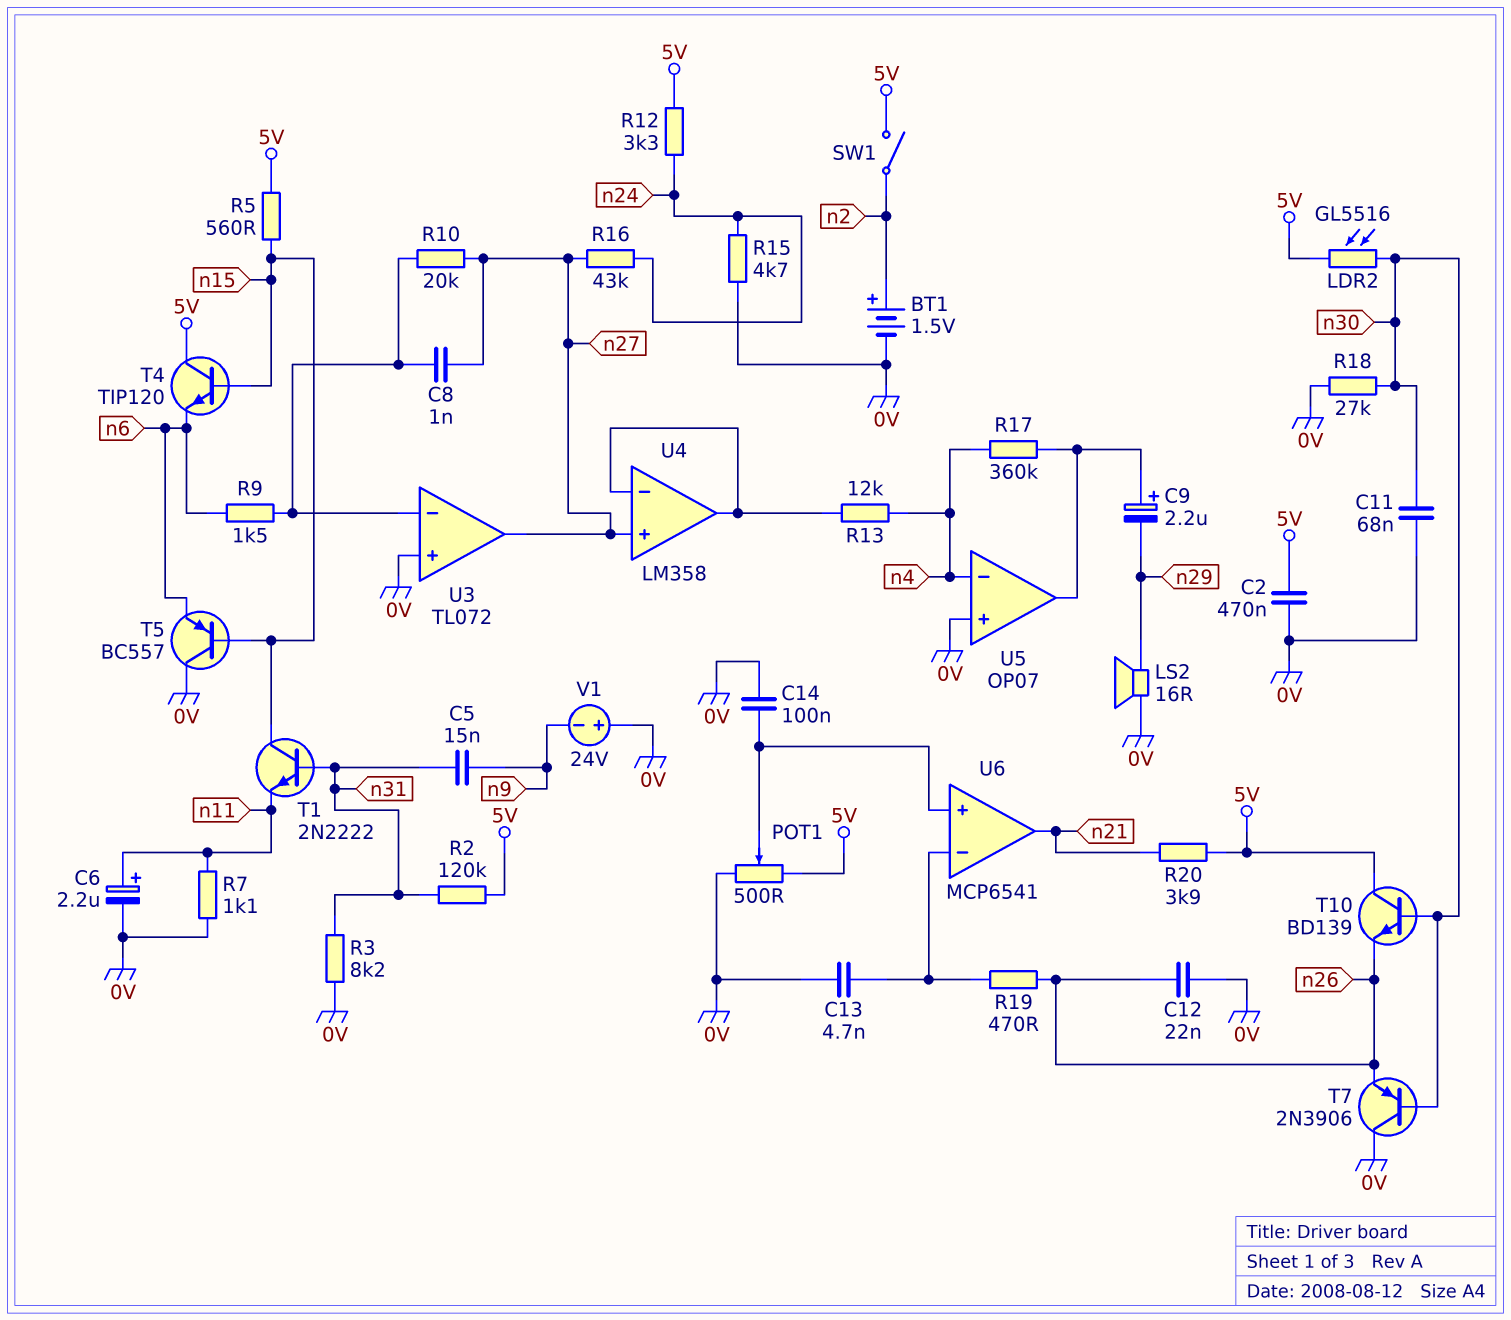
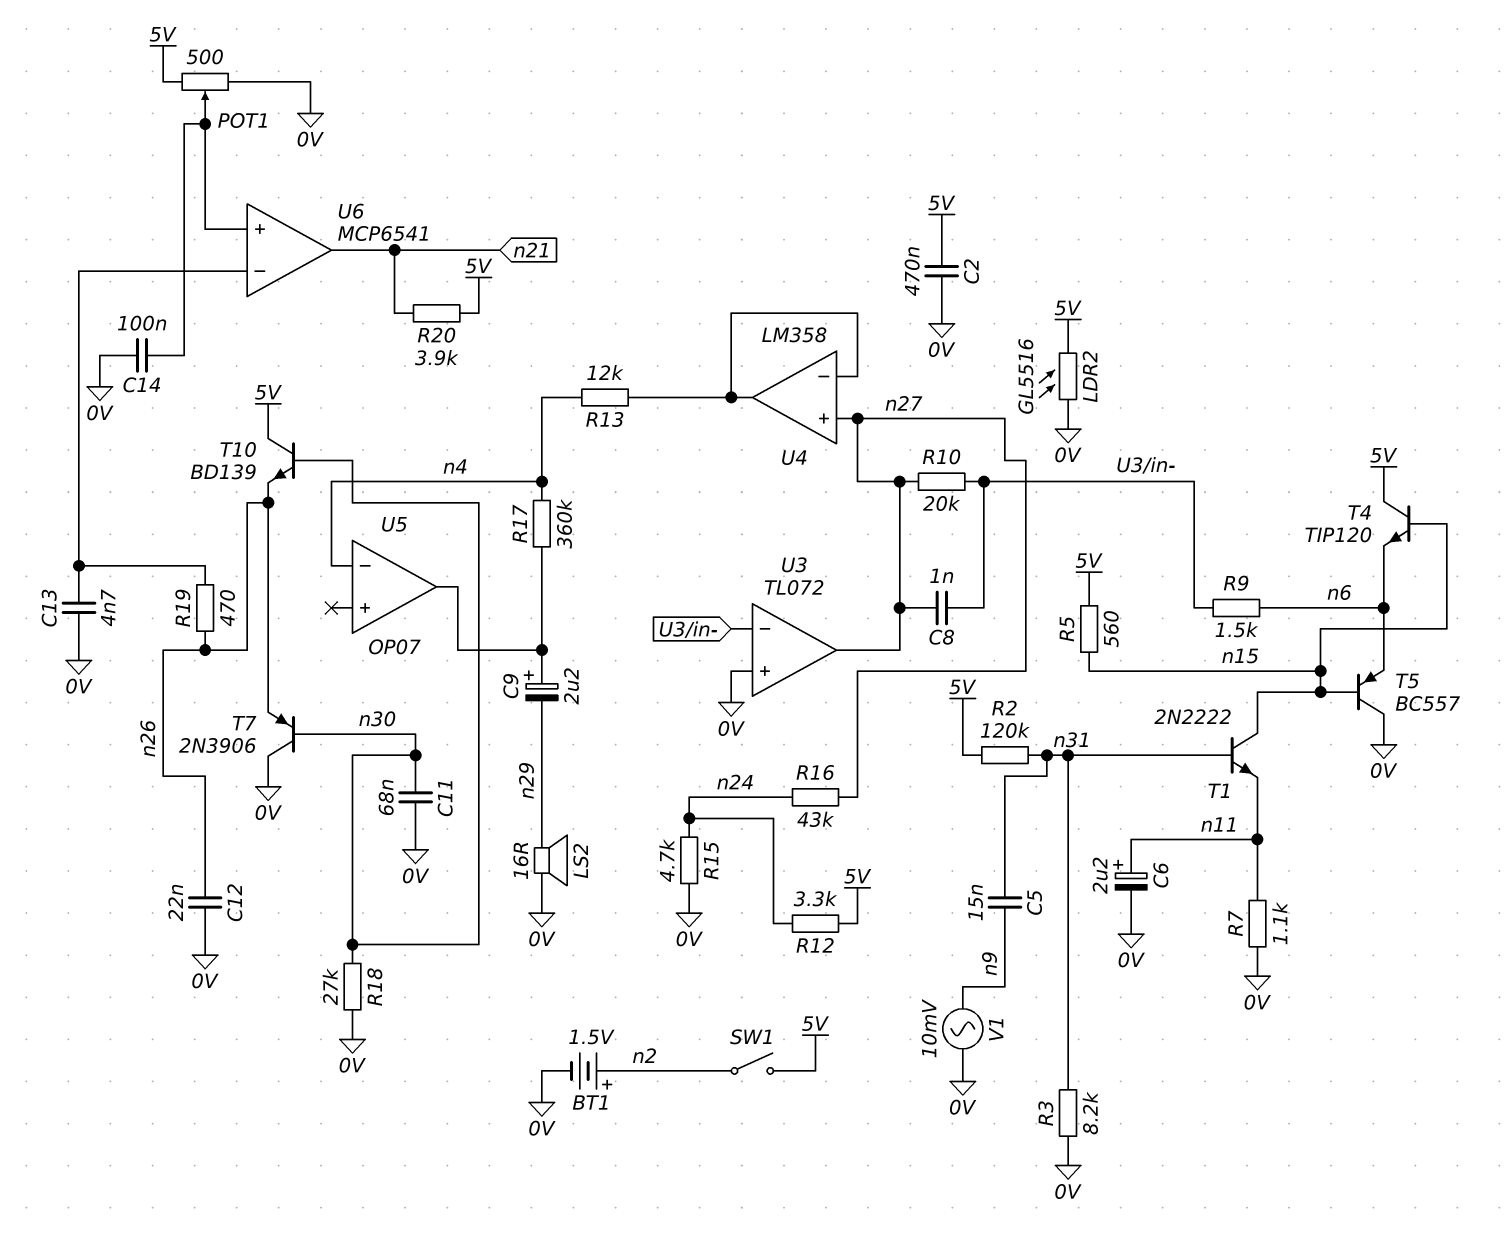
LDR2: GL5516 (5V, n30) -> GL5516 (0V, 5V)
U5 pin in+: 0V -> none
V1: 24V (plus 0V, minus n9) -> AC 10mV (0V, n9)

